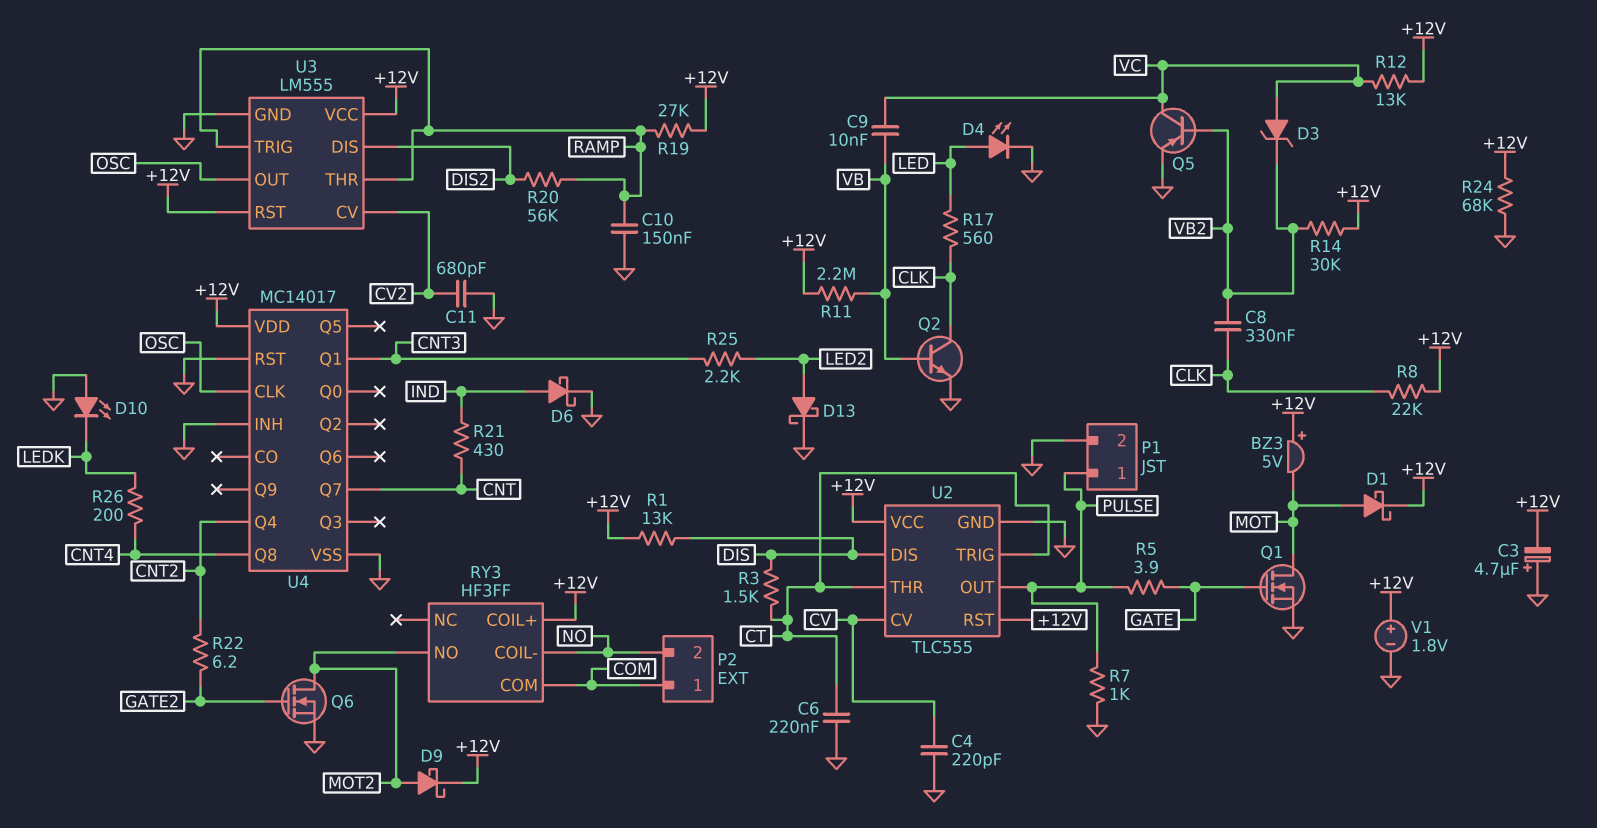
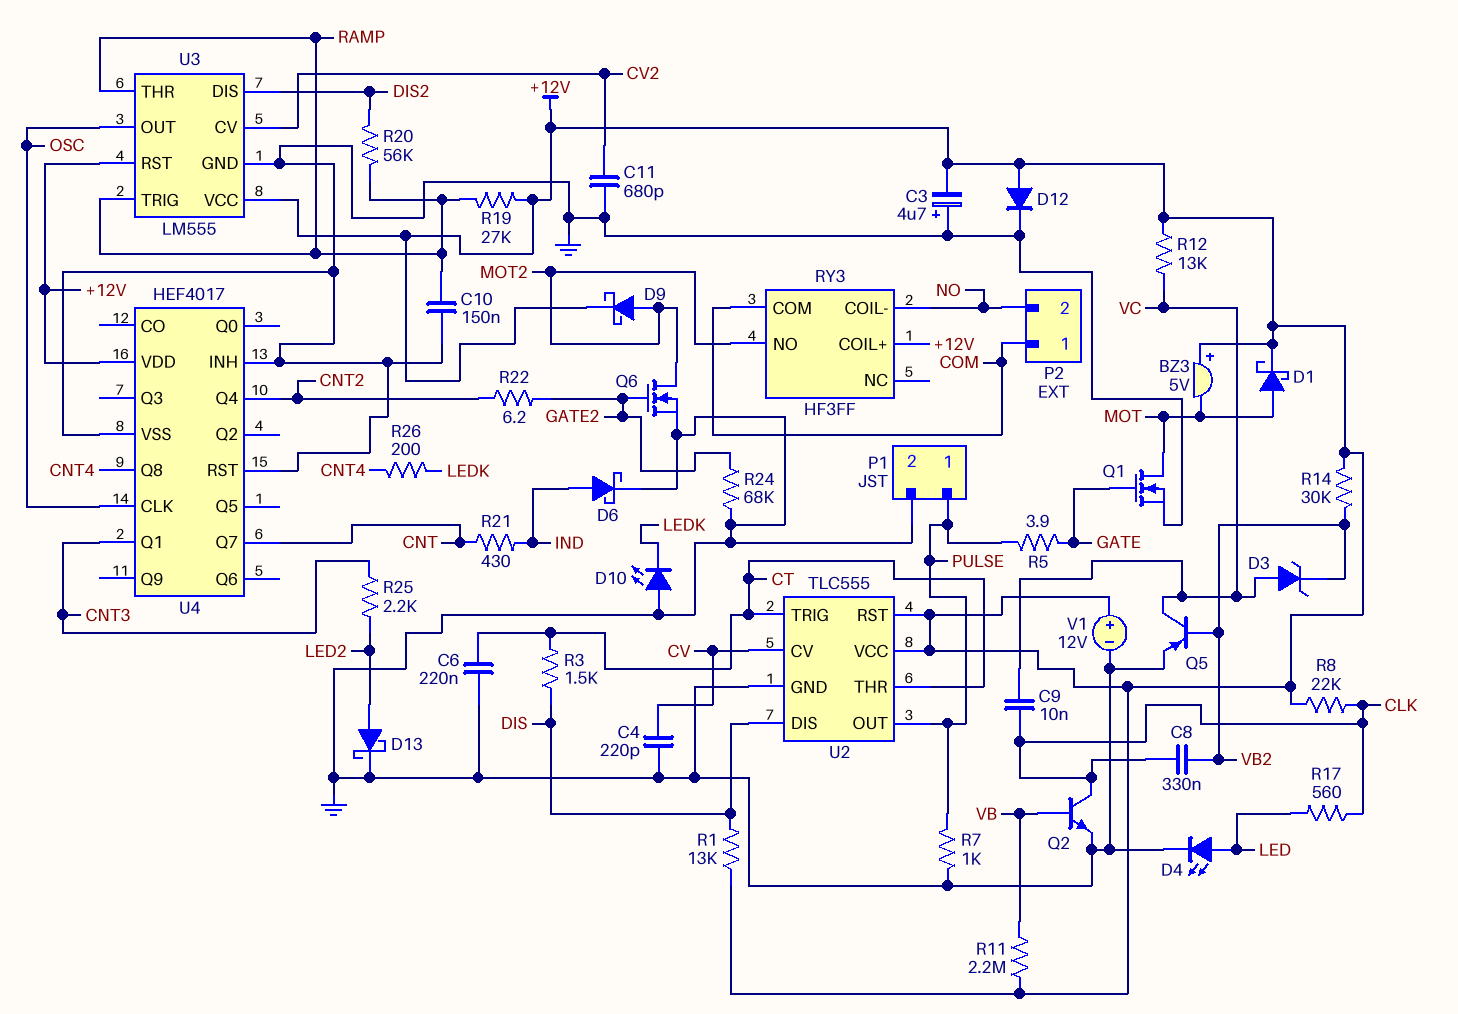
C9: 10nF (VB, VC) -> 10nF (CLK, VC)
D12: none -> diode (A +12V, K GND)
R24: 68k (+12V, GND) -> 68k (GATE2, GND)
U4: MC14017 -> HEF4017
V1: 1.8V (plus +12V, minus GND) -> 12V (plus +12V, minus GND)

